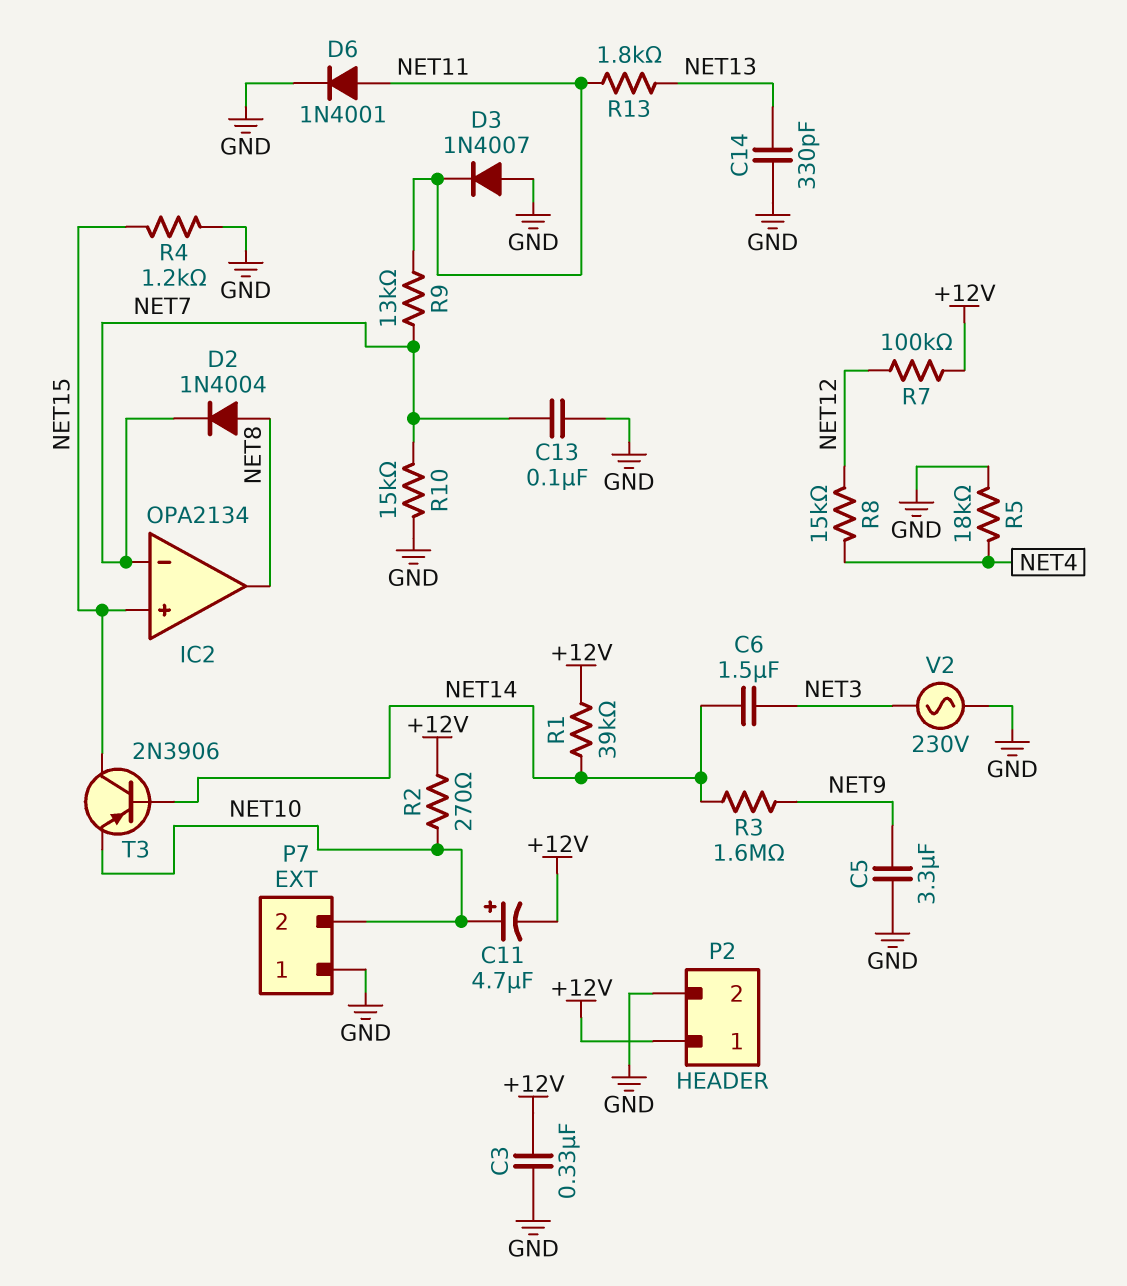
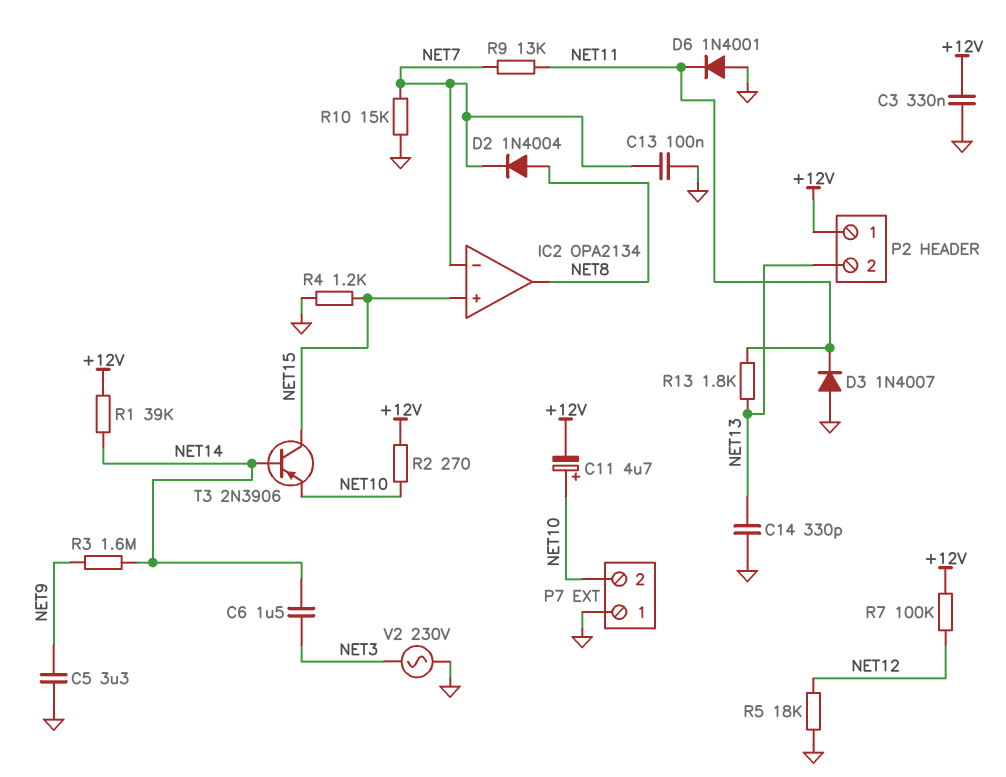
D6: diode 1N4001 (A NET11, K GND) -> diode 1N4001 (A GND, K NET11)
P2 pin 2: GND -> NET13
R5: 18k (GND, NET4) -> 18k (GND, NET12)
R8: 15k (NET4, NET12) -> none

